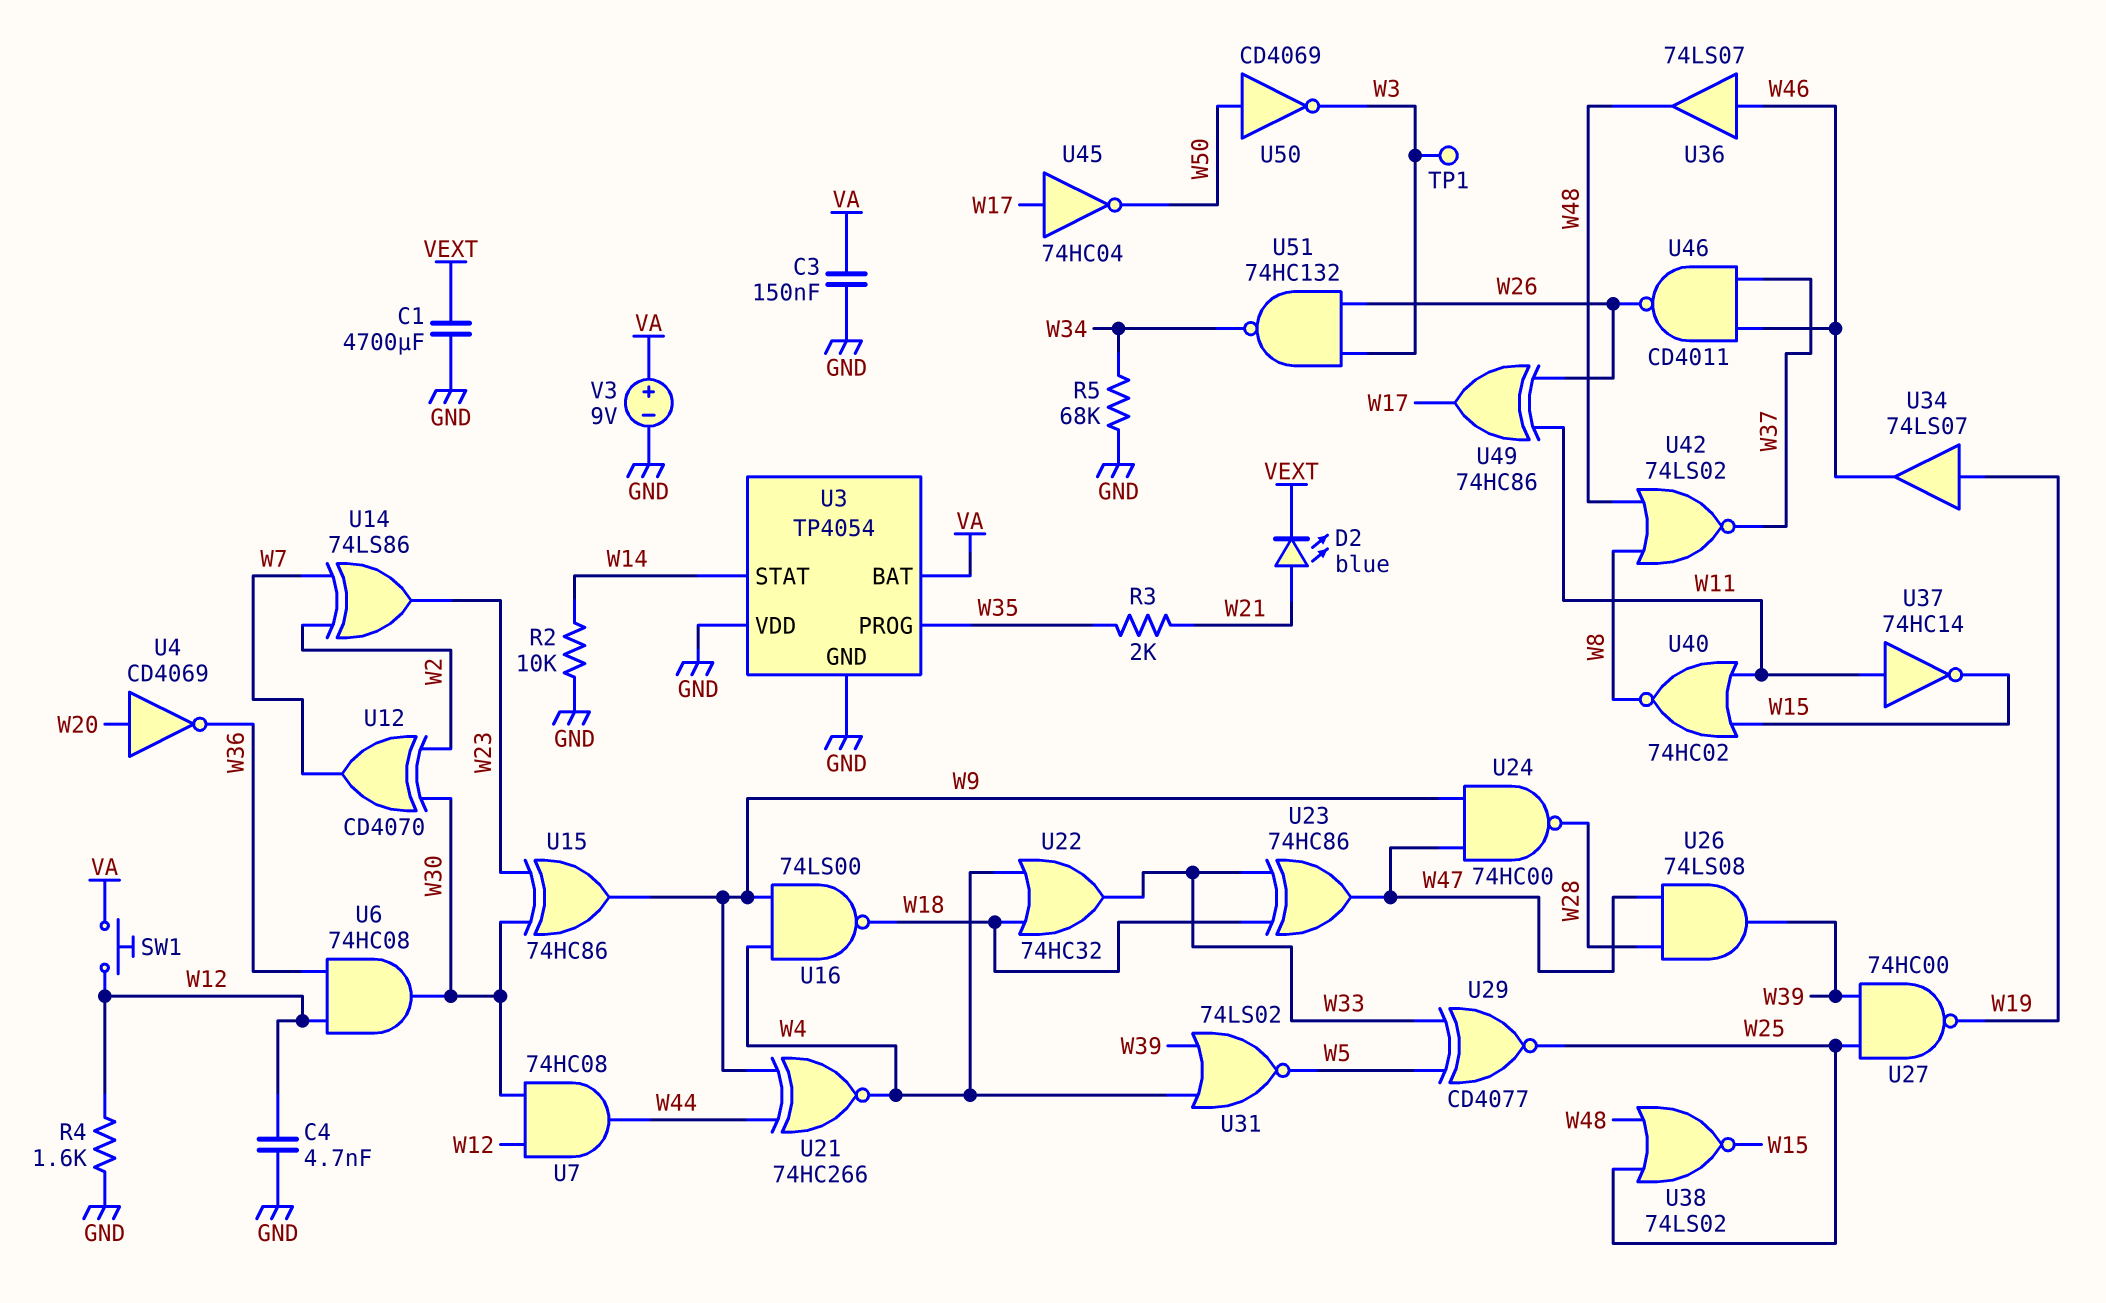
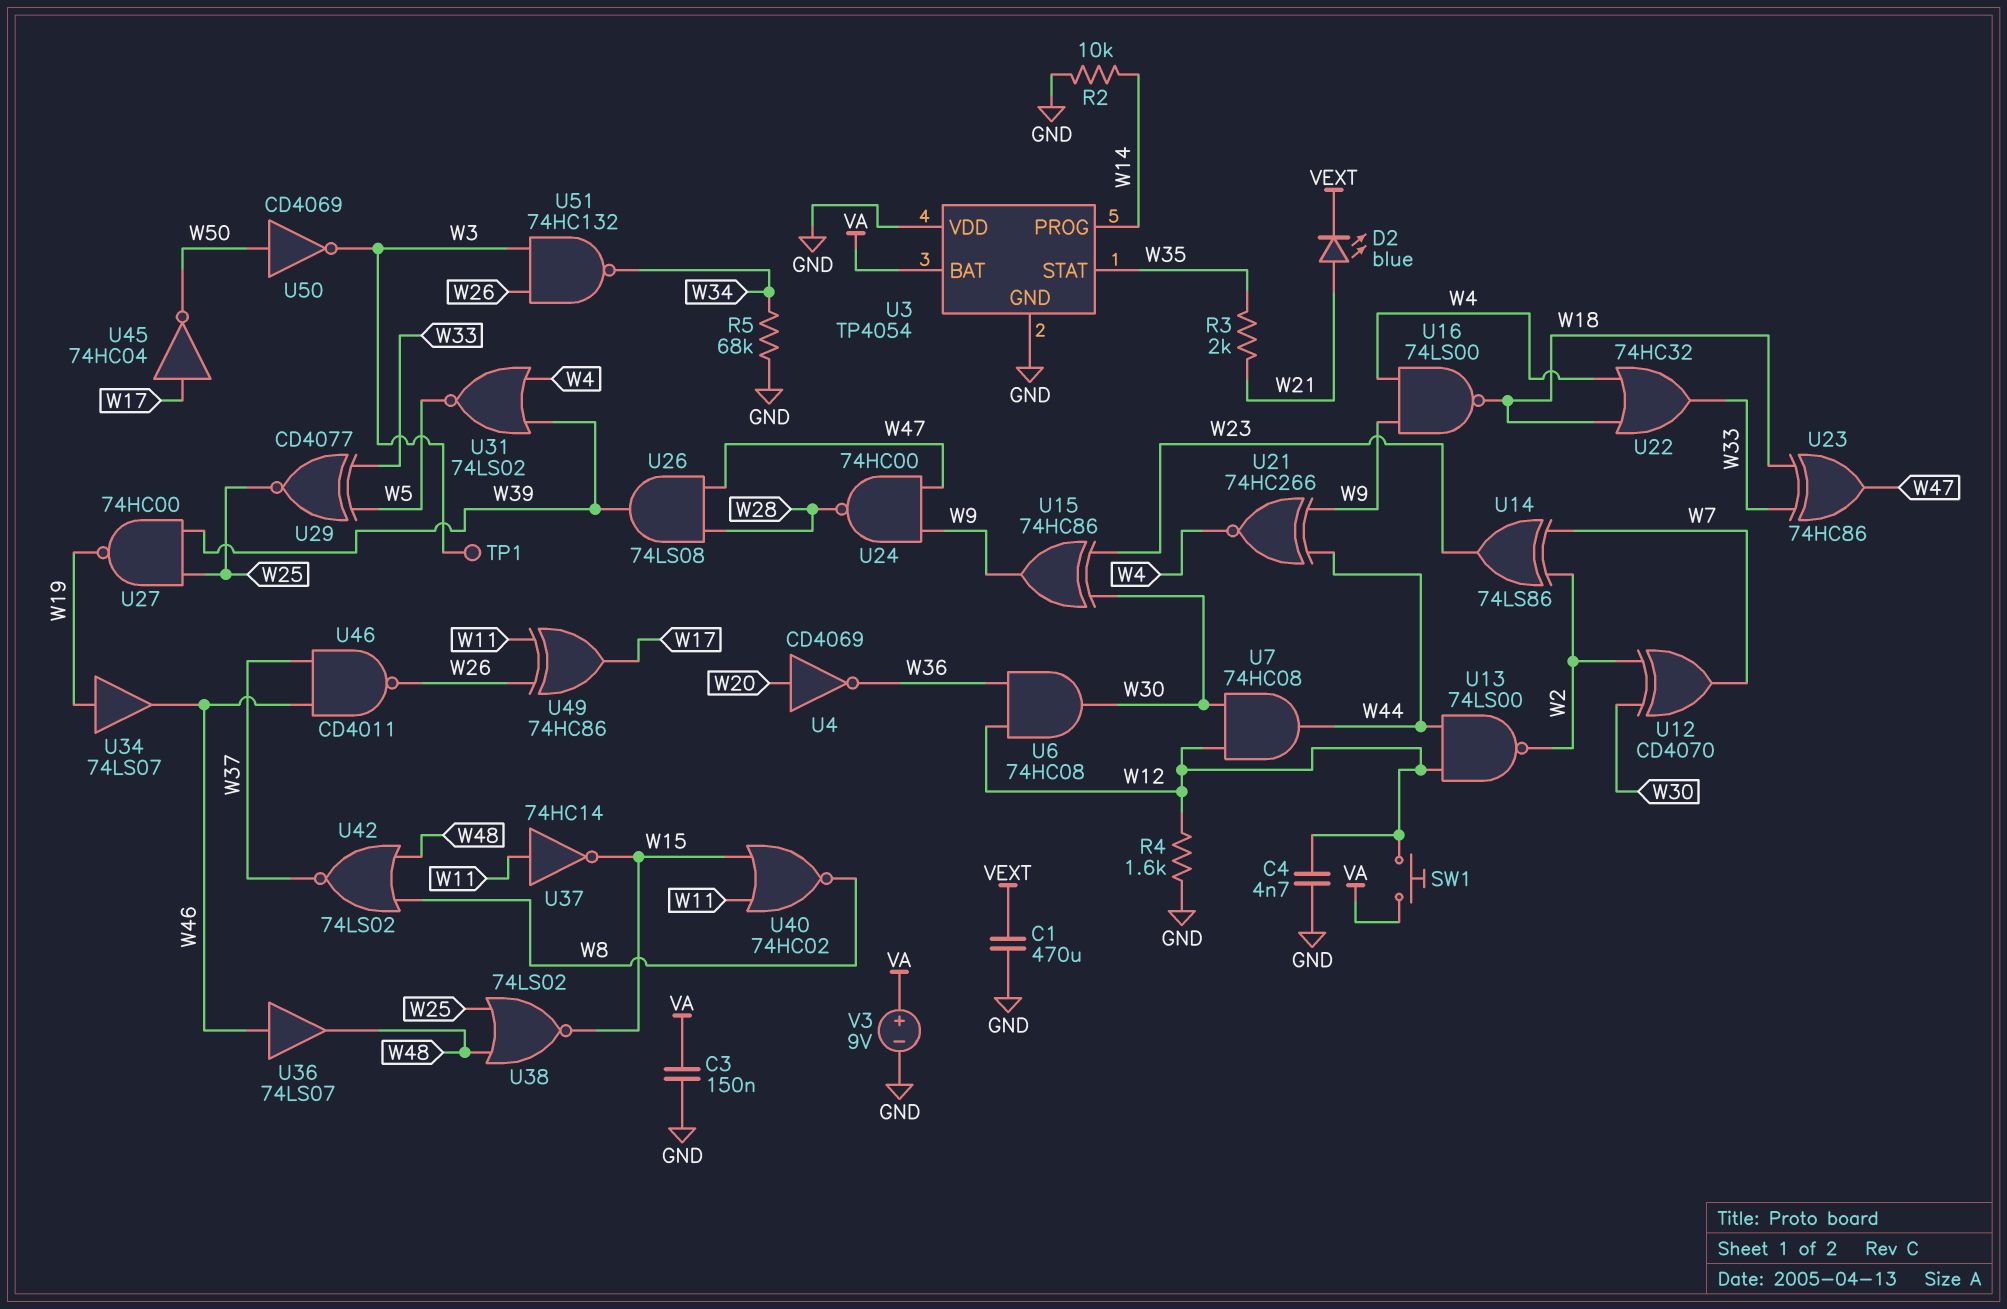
C1: 4700uF (GND, VEXT) -> 470uF (GND, VEXT)
U3 pin PROG: W35 -> W14
U3 pin STAT: W14 -> W35
U13: none -> NAND 74LS00 (in W12, in W44, out W2)

